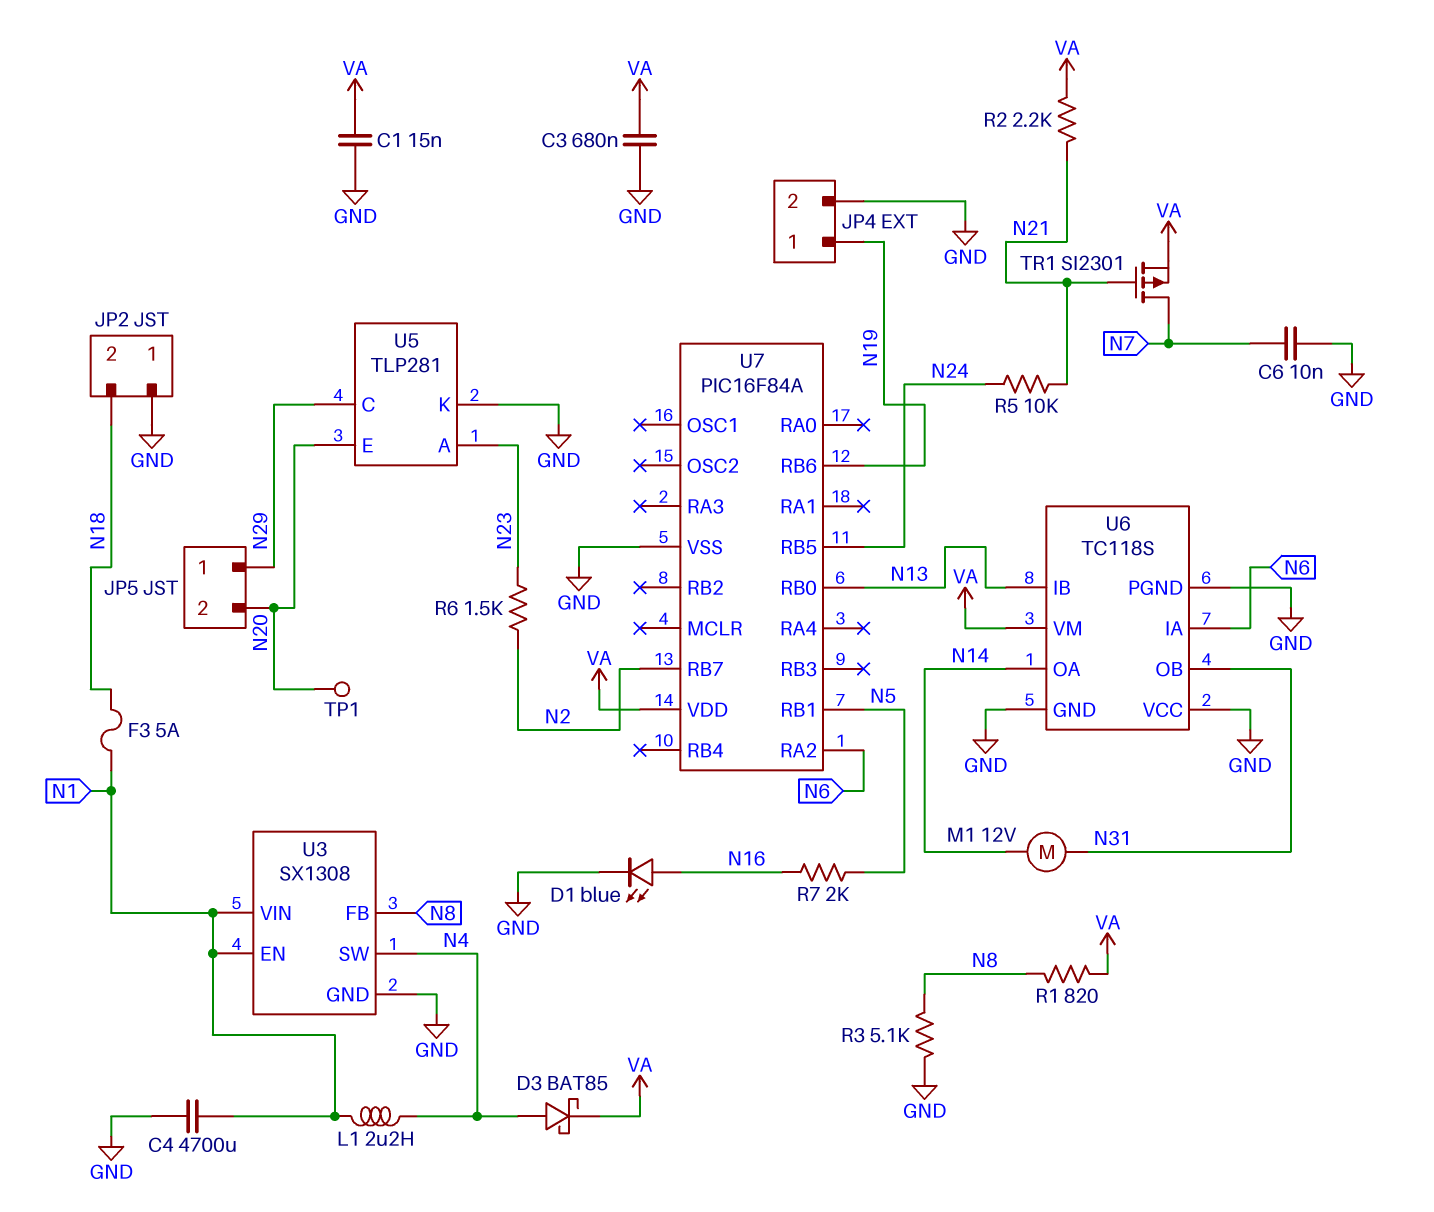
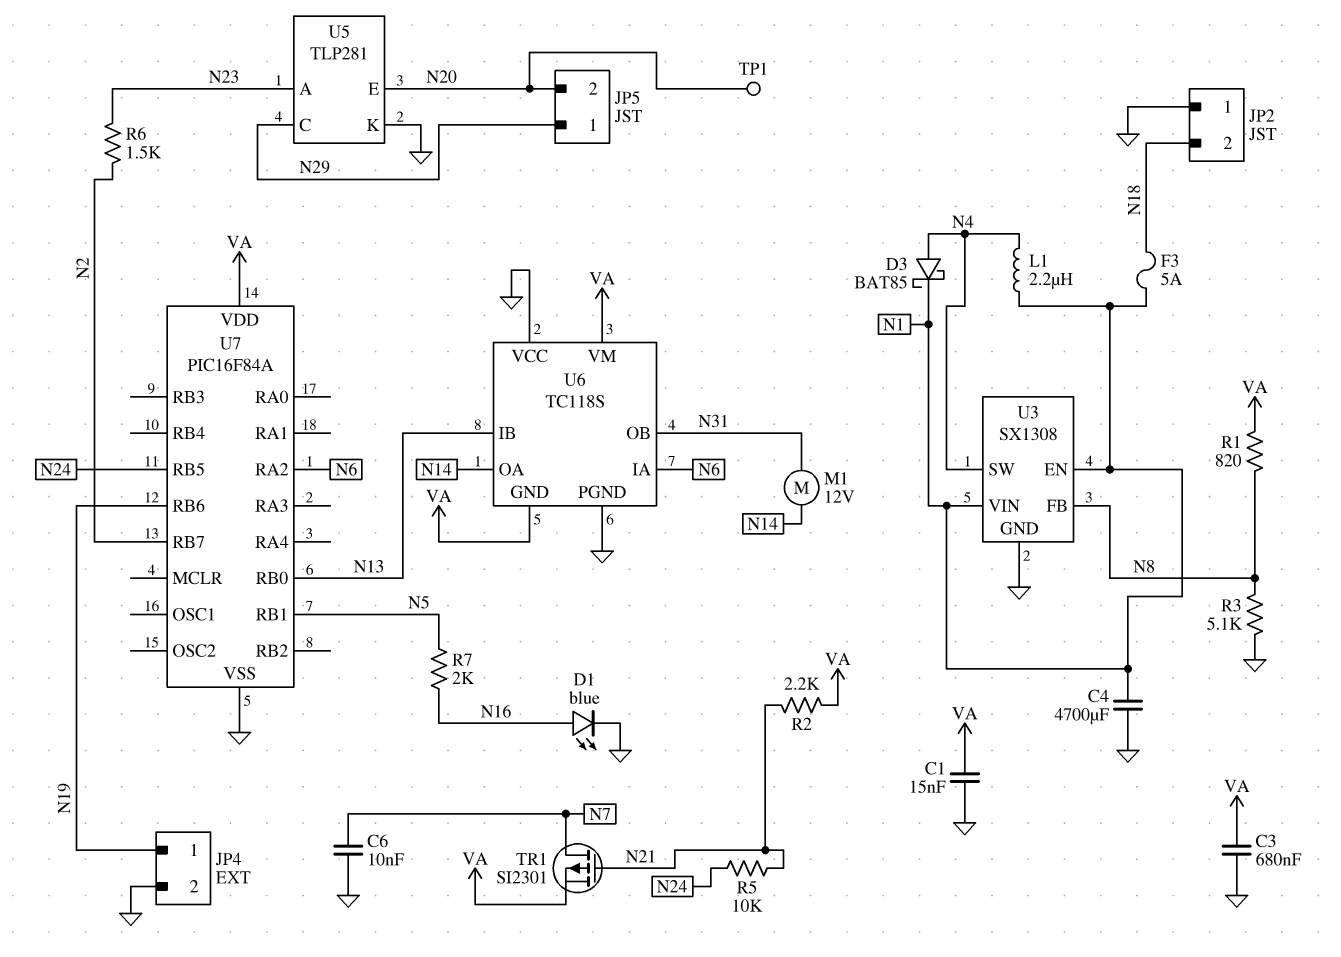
D3: schottky BAT85 (A N4, K VA) -> schottky BAT85 (A N4, K N1)
U6 pin GND: GND -> VA

